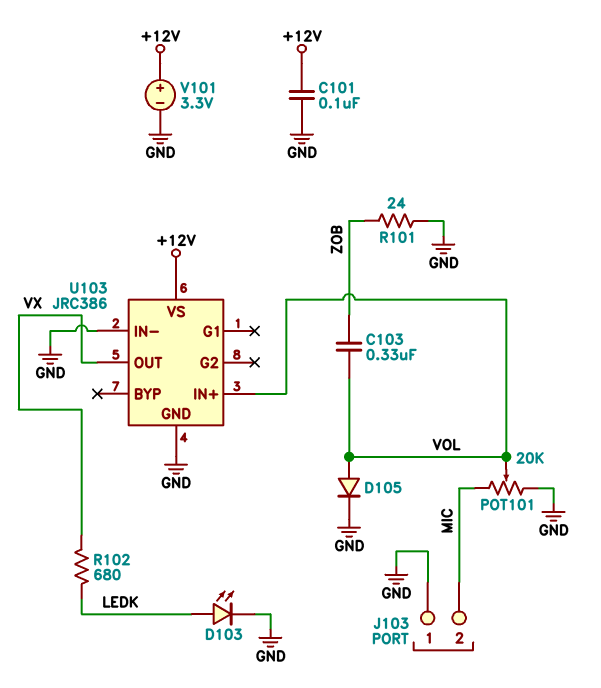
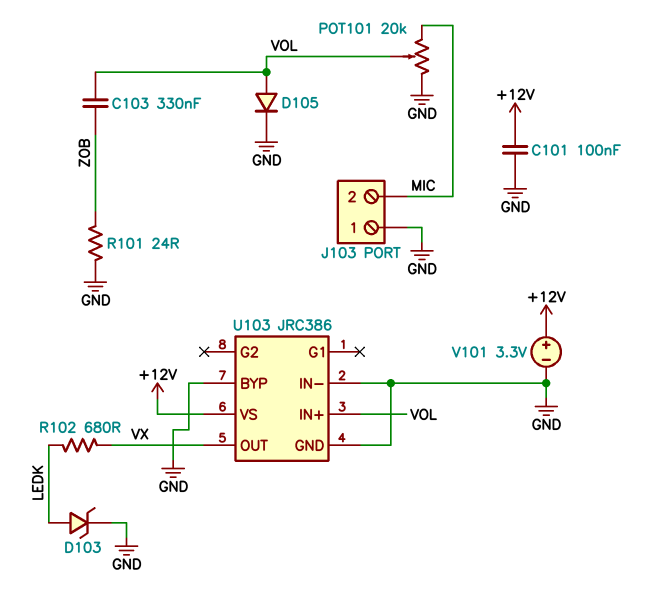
D103: LED (A LEDK, K GND) -> zener (A LEDK, K GND)
U103 pin BYP: none -> GND

